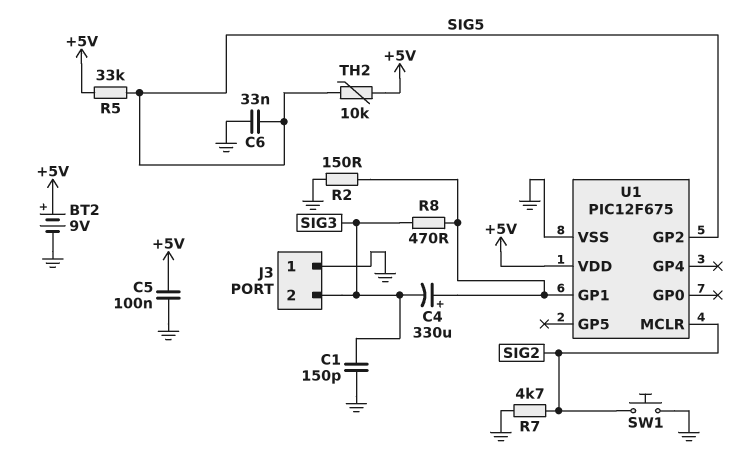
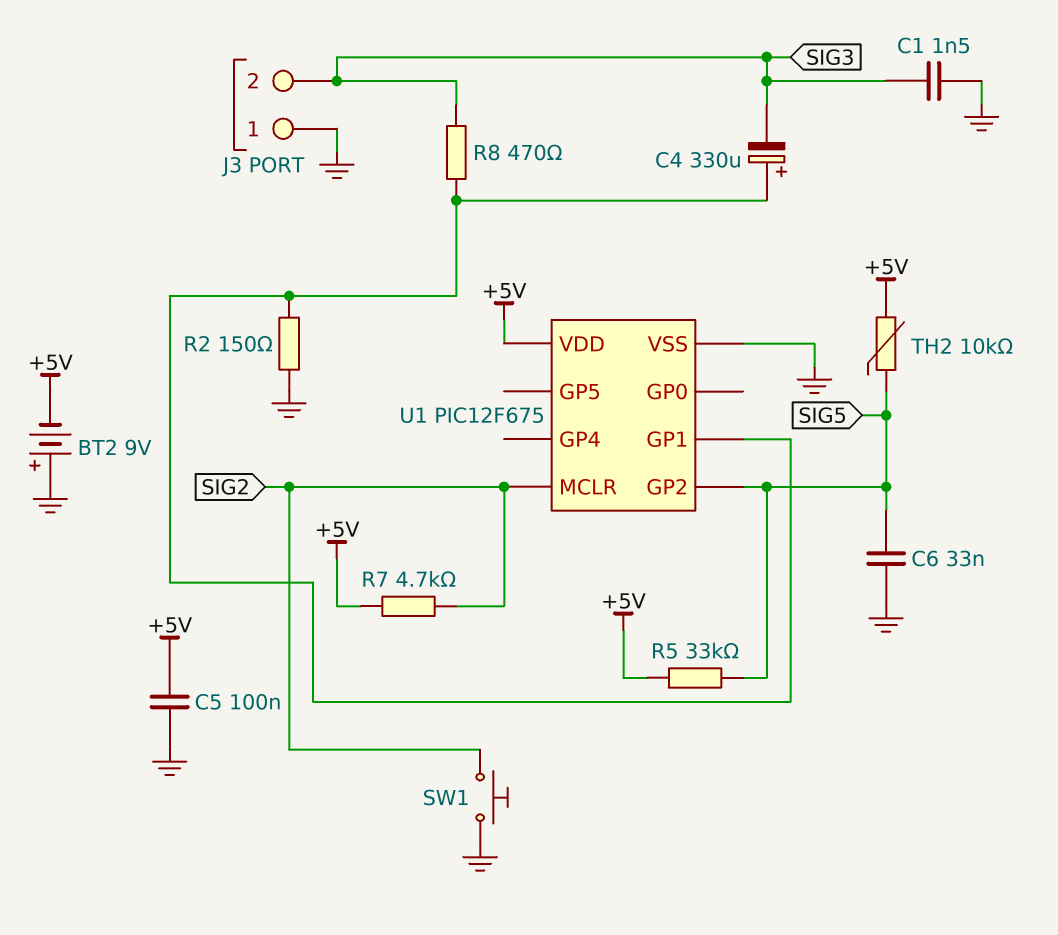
BT2: 9V (plus +5V, minus GND) -> 9V (plus GND, minus +5V)
C1: 150pF (GND, SIG3) -> 1.5nF (GND, SIG3)
R7: 4.7k (GND, SIG2) -> 4.7k (+5V, SIG2)

